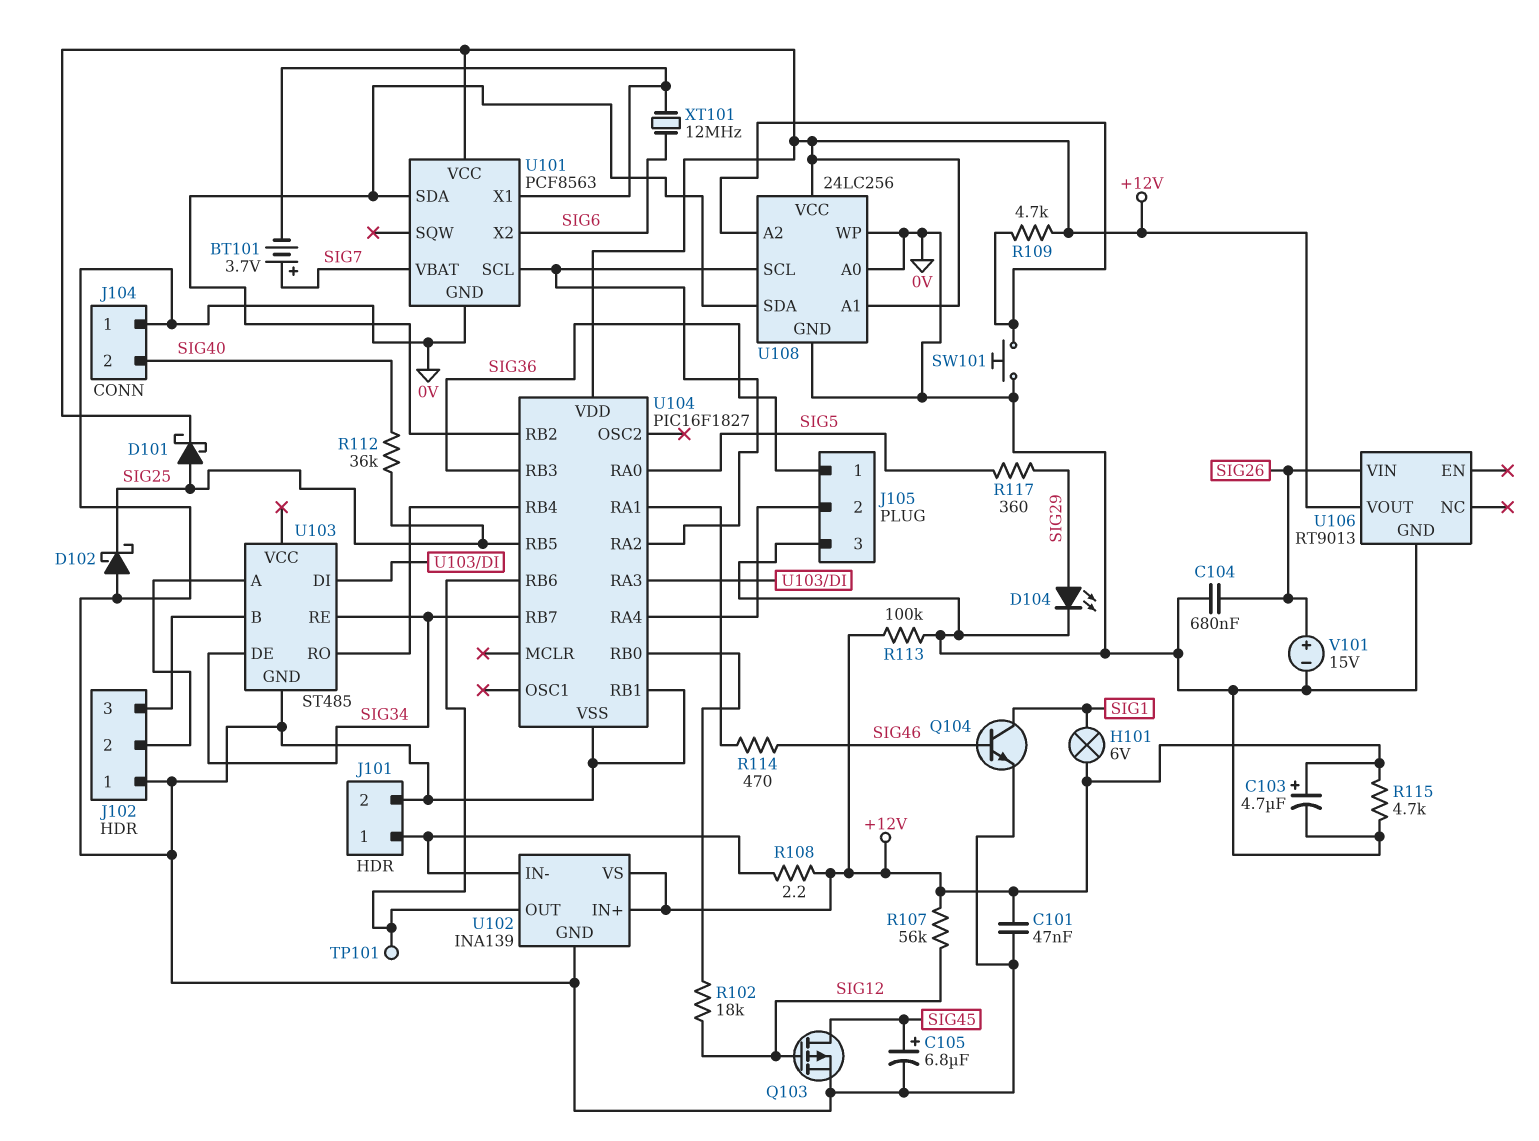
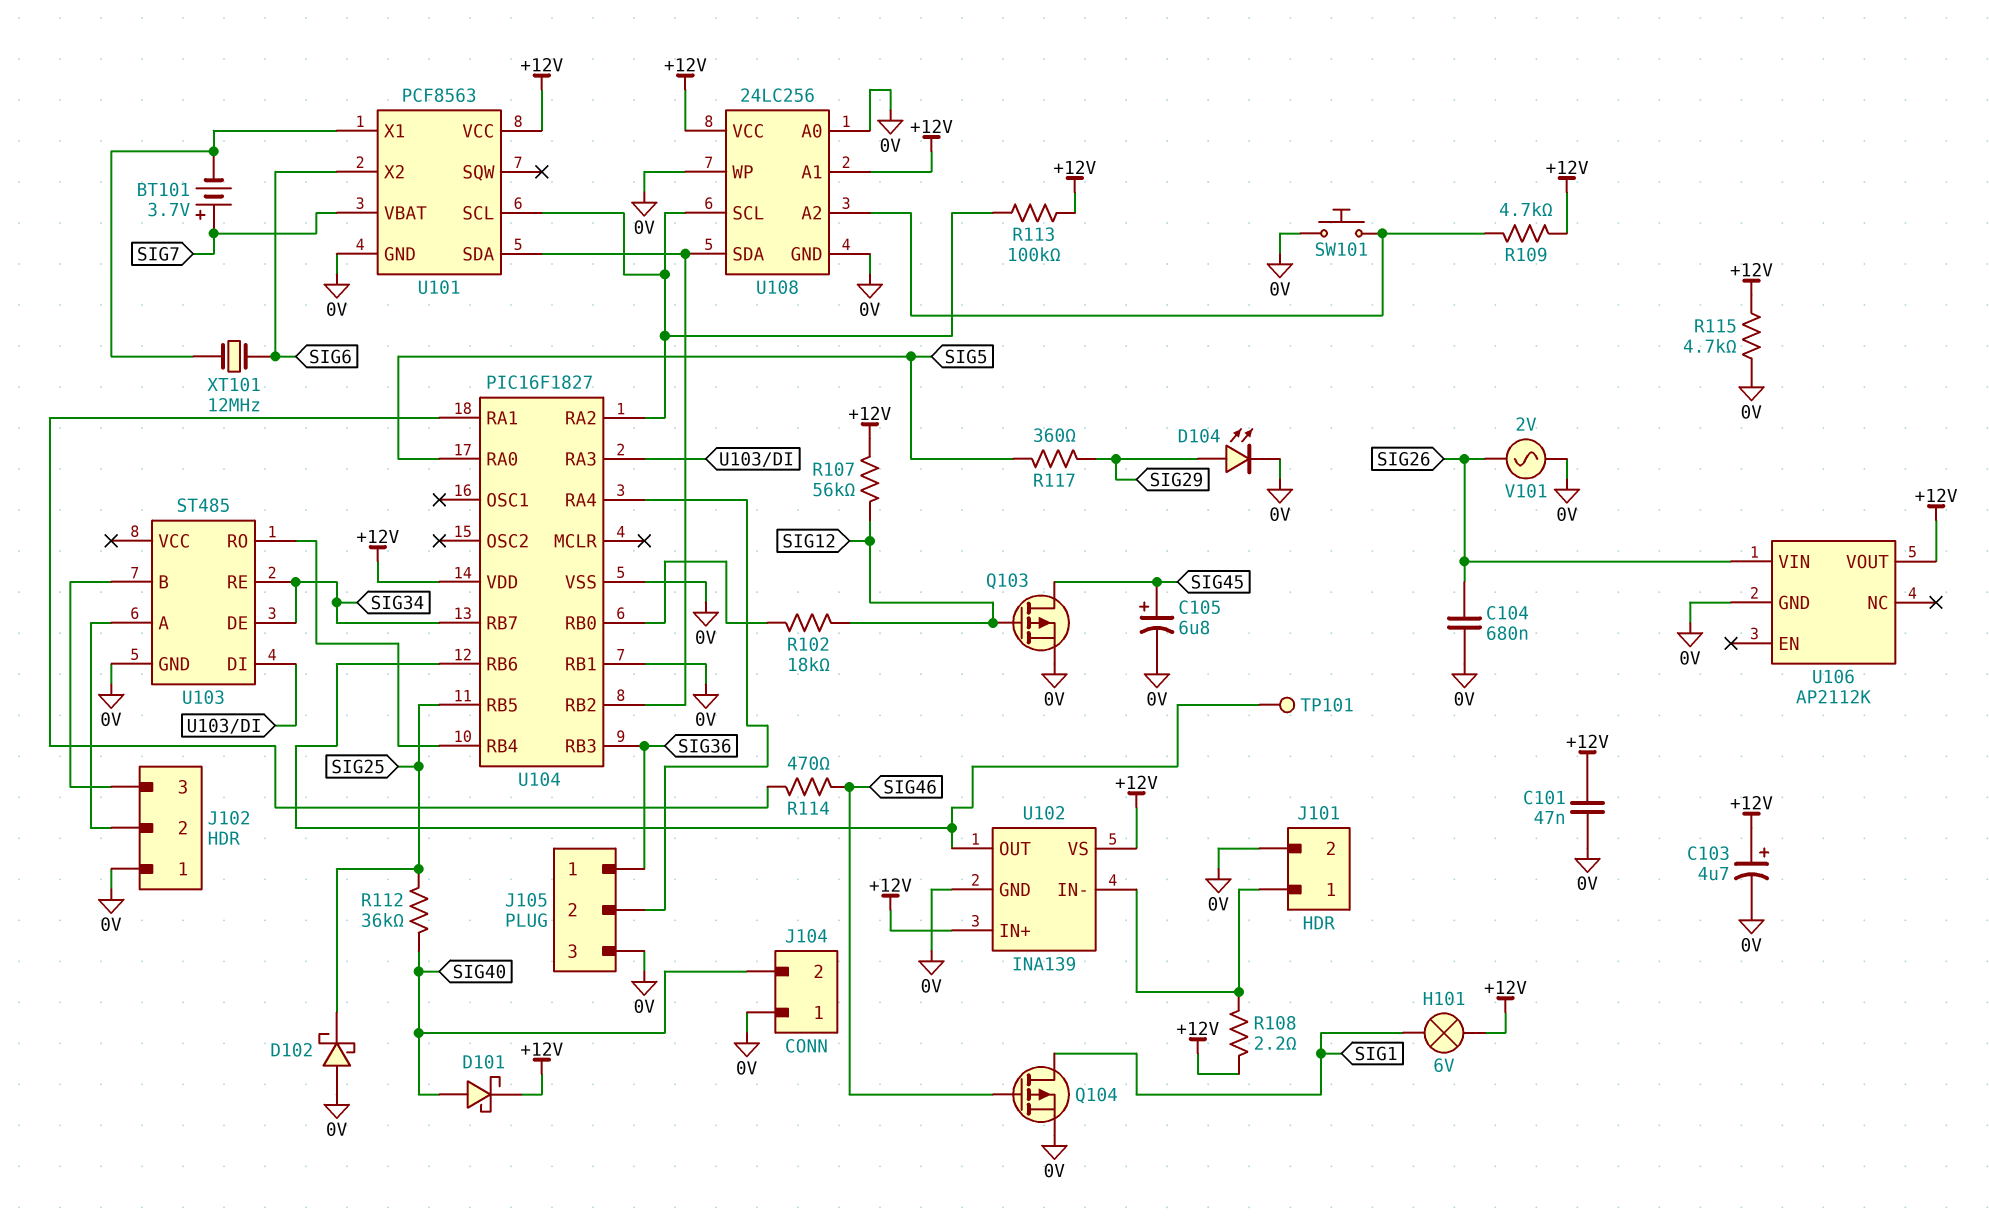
D101: schottky (A SIG25, K +12V) -> schottky (A SIG40, K +12V)
Q104: NPN (B SIG46, C SIG1, E 0V) -> PMOS (G SIG46, D SIG1, S 0V)
R113: 100k (+12V, 0V) -> 100k (+12V, U101/SCL)
U106: RT9013 -> AP2112K
V101: 15V (plus SIG26, minus 0V) -> AC 2V (0V, SIG26)

